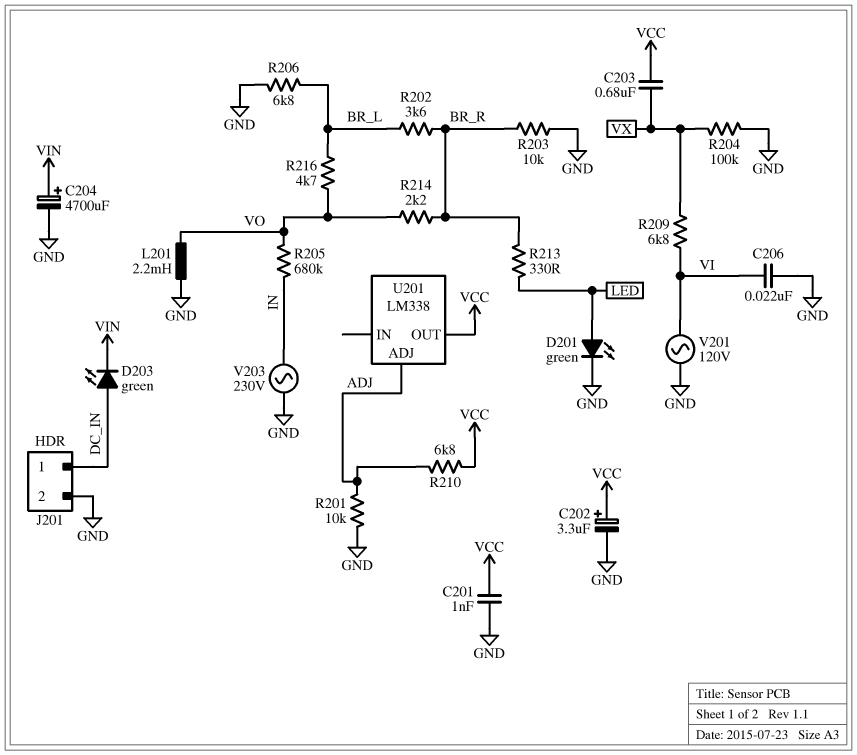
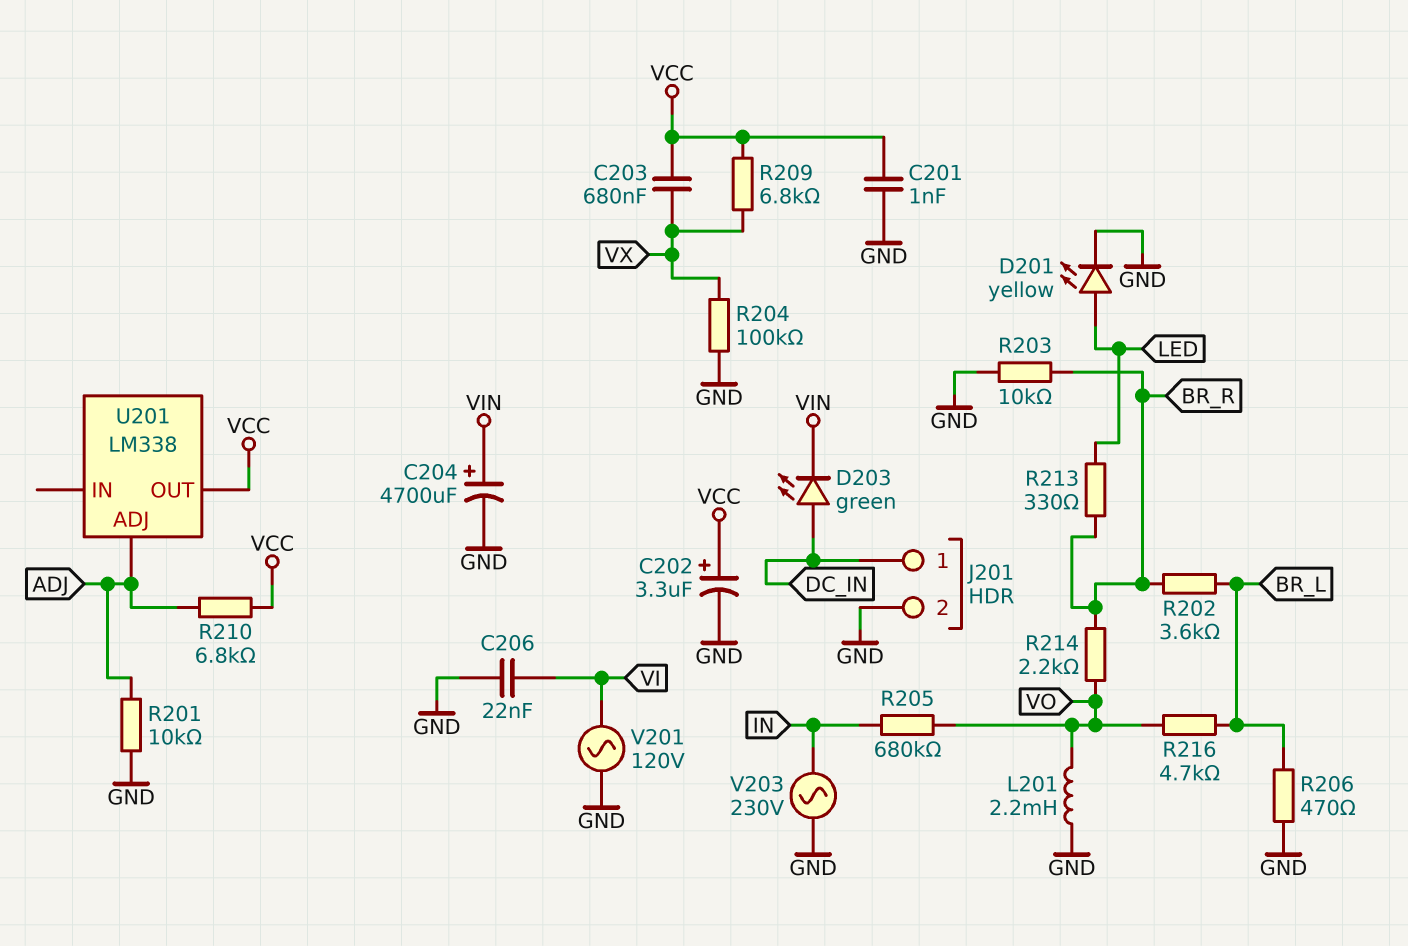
D201: LED green (A LED, K GND) -> LED yellow (A LED, K GND)
R206: 6.8k (BR_L, GND) -> 470 (BR_L, GND)
R209: 6.8k (VI, VX) -> 6.8k (VCC, VX)

